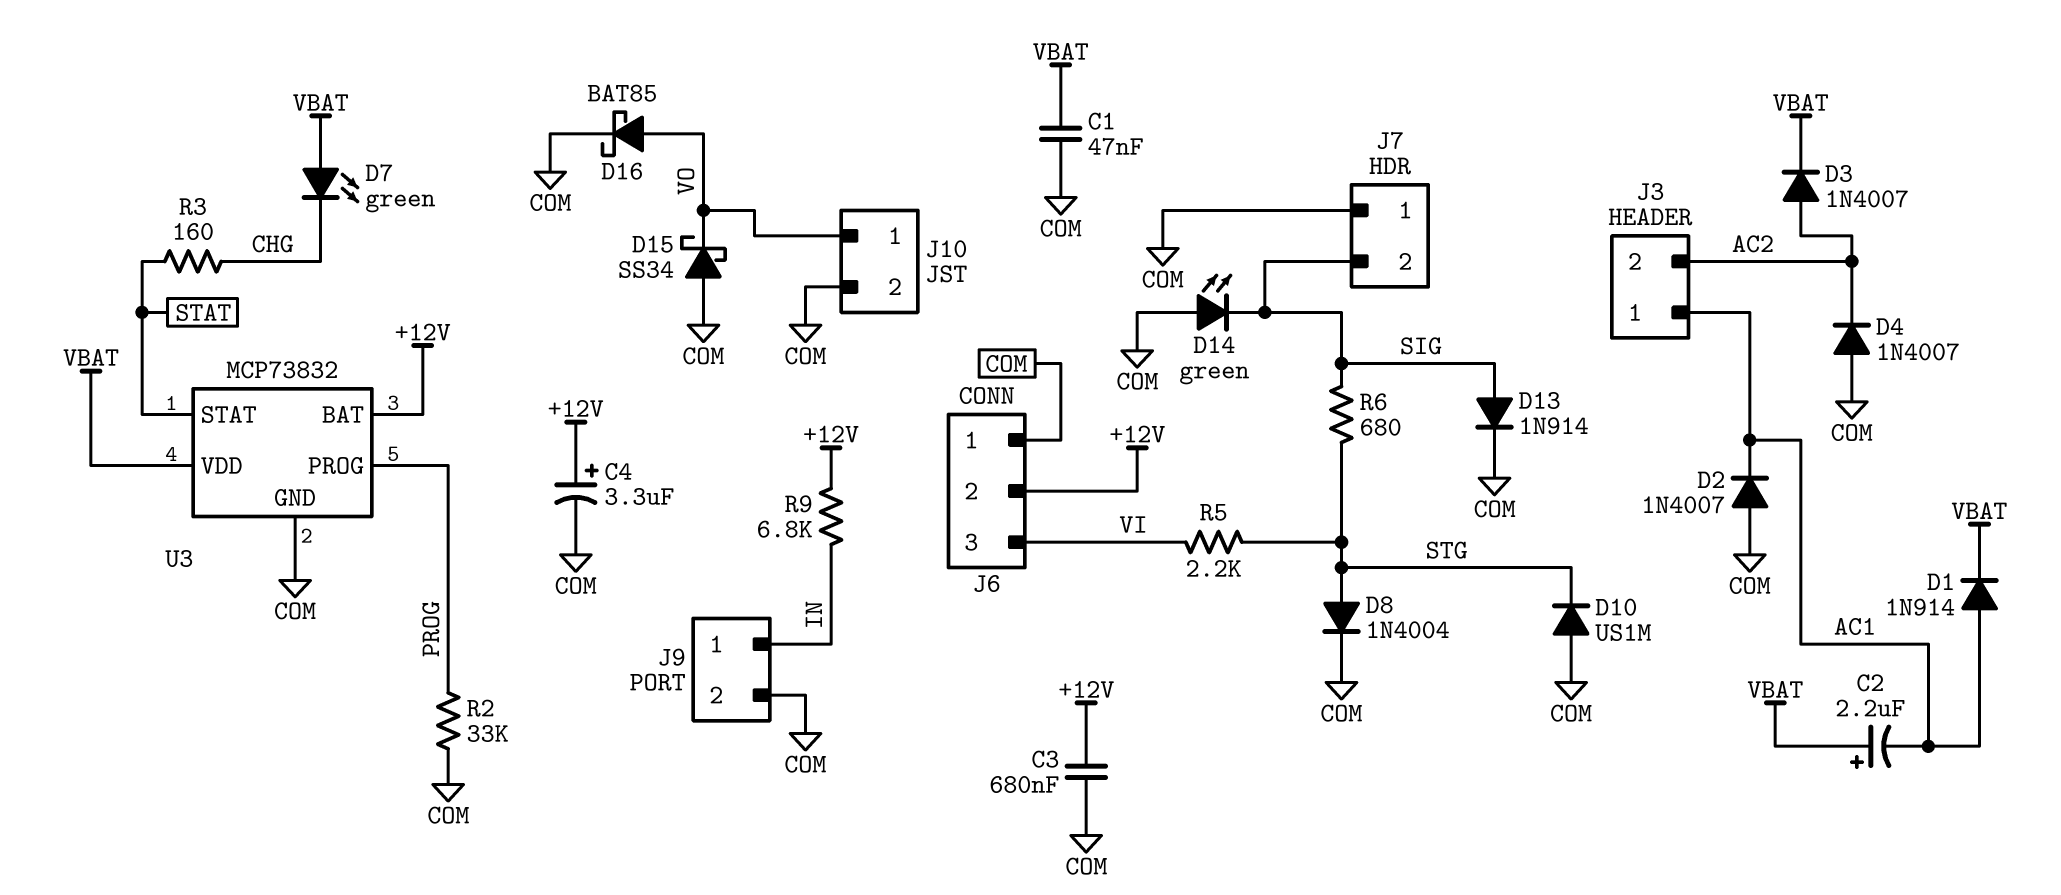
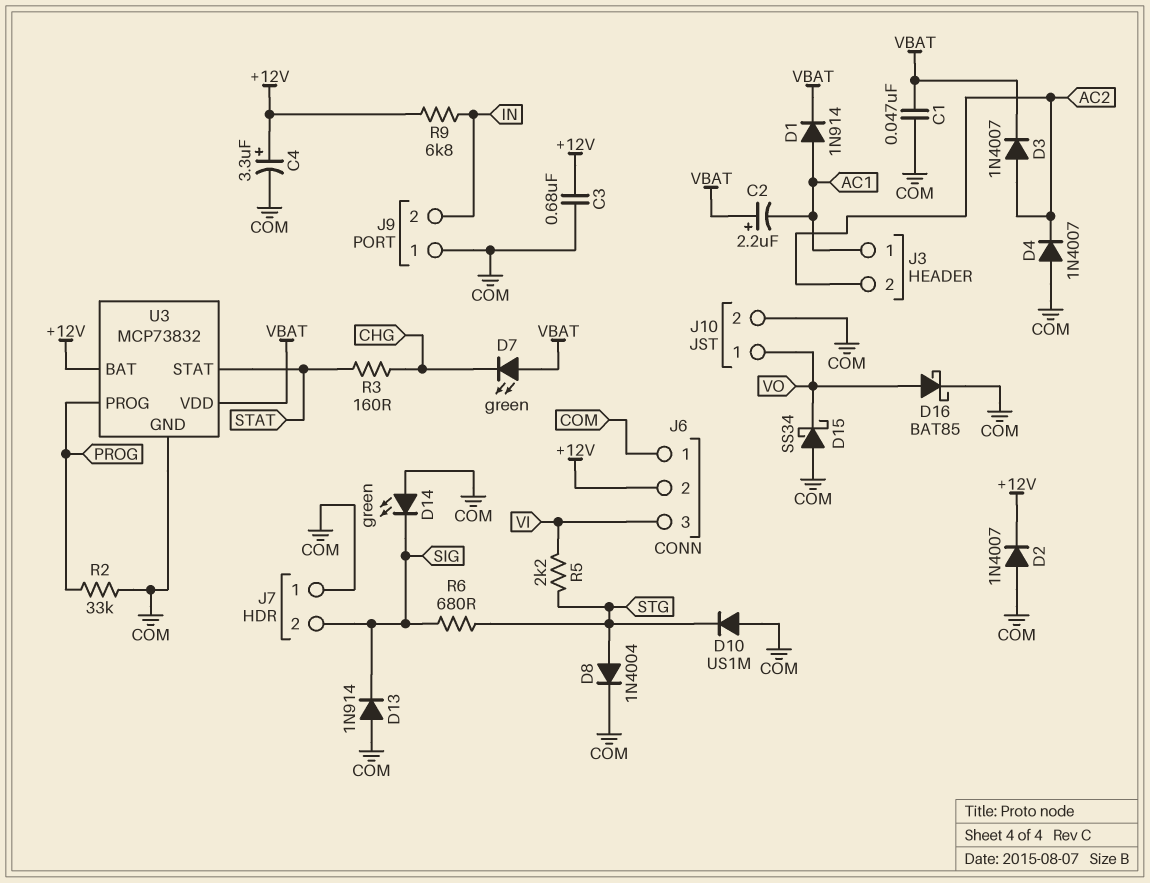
D2: diode 1N4007 (A COM, K AC1) -> diode 1N4007 (A COM, K +12V)
D13: diode 1N914 (A SIG, K COM) -> diode 1N914 (A COM, K SIG)
J9 pin 1: IN -> COM
J9 pin 2: COM -> IN

